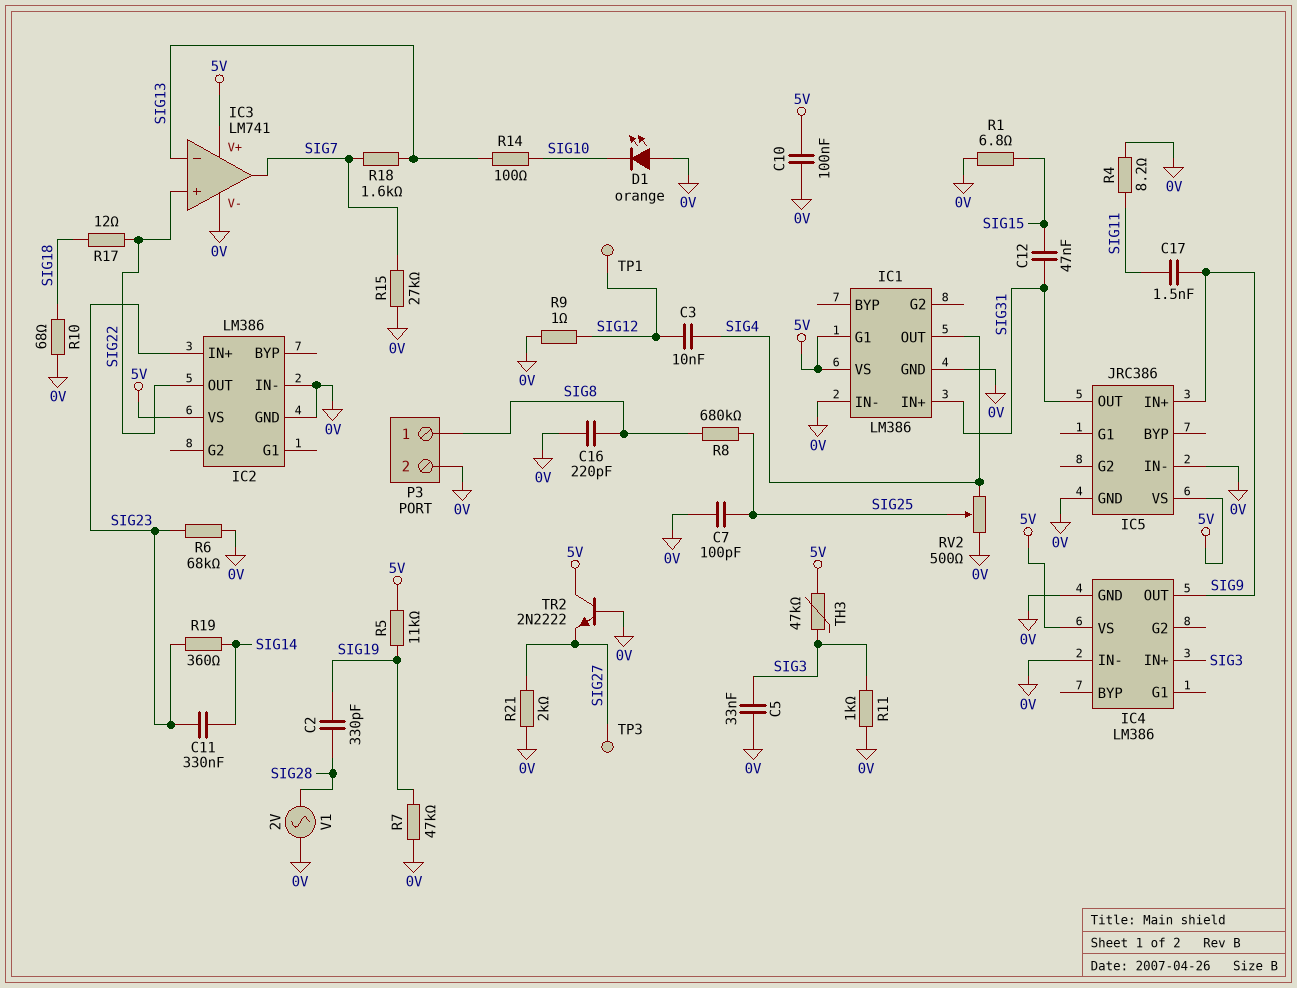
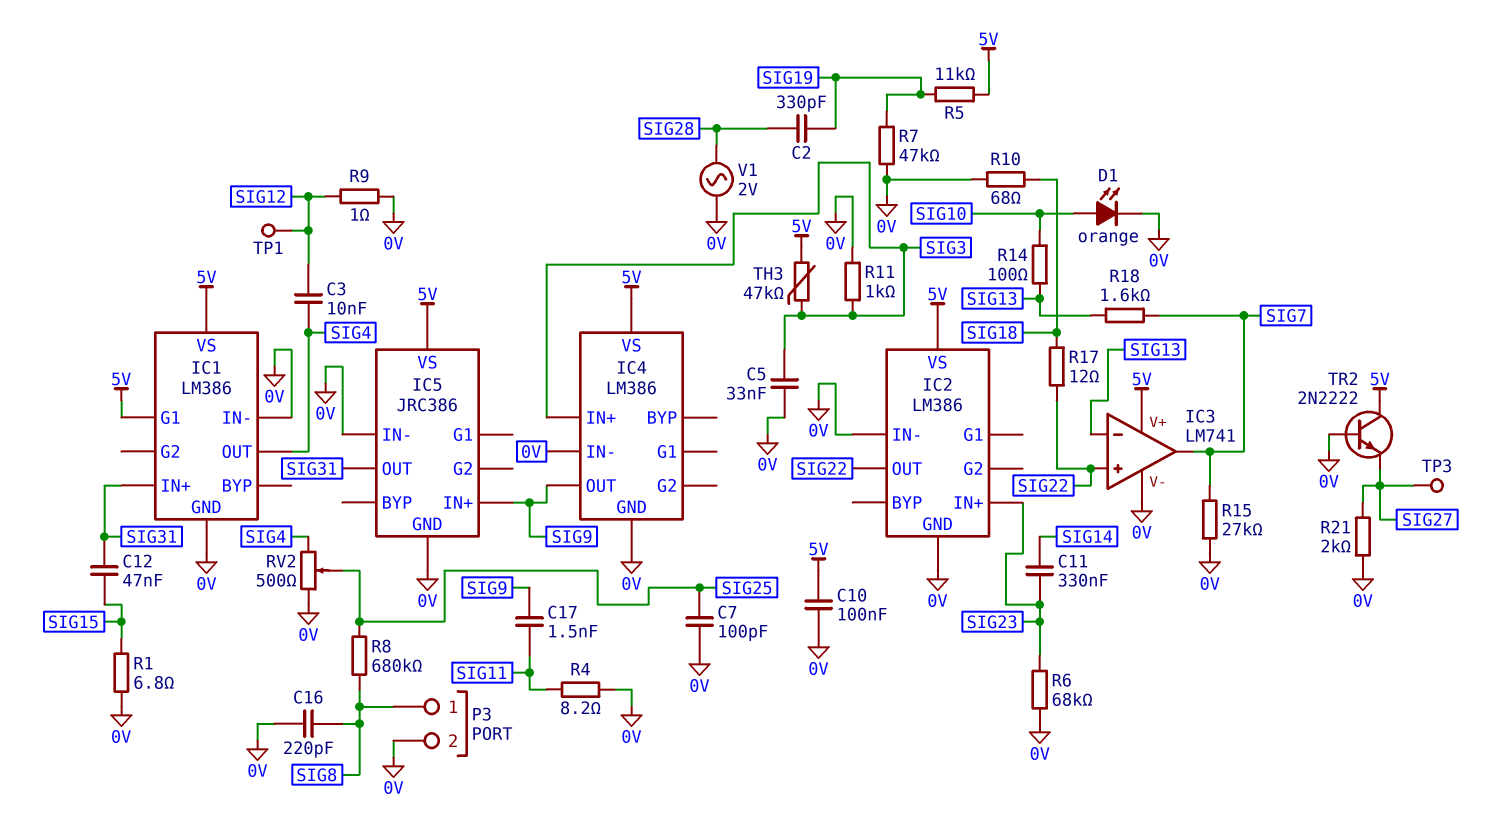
D1: LED orange (A 0V, K SIG10) -> LED orange (A SIG10, K 0V)
R19: 360 (SIG14, SIG23) -> none

